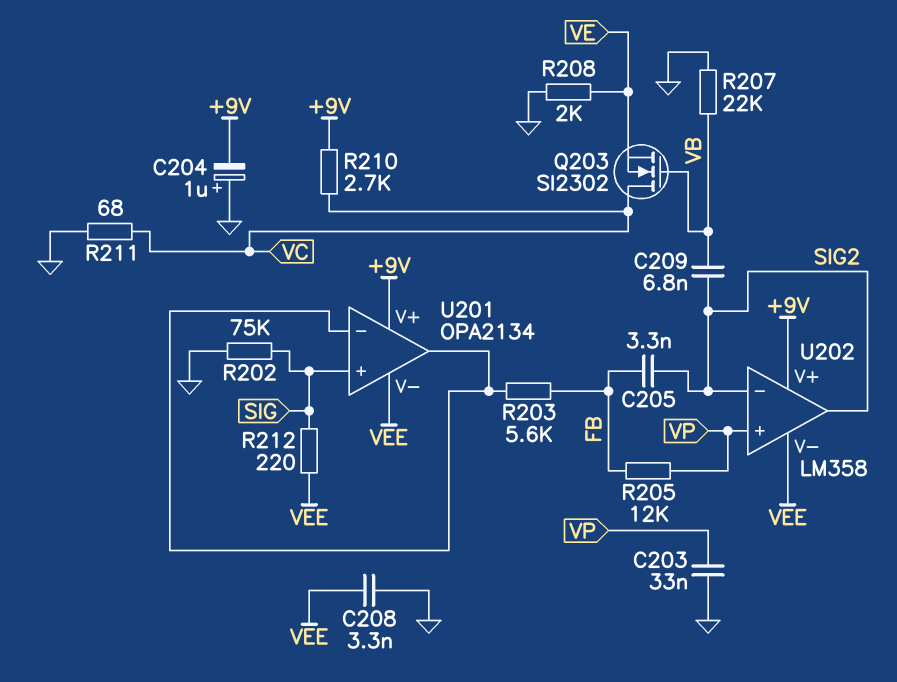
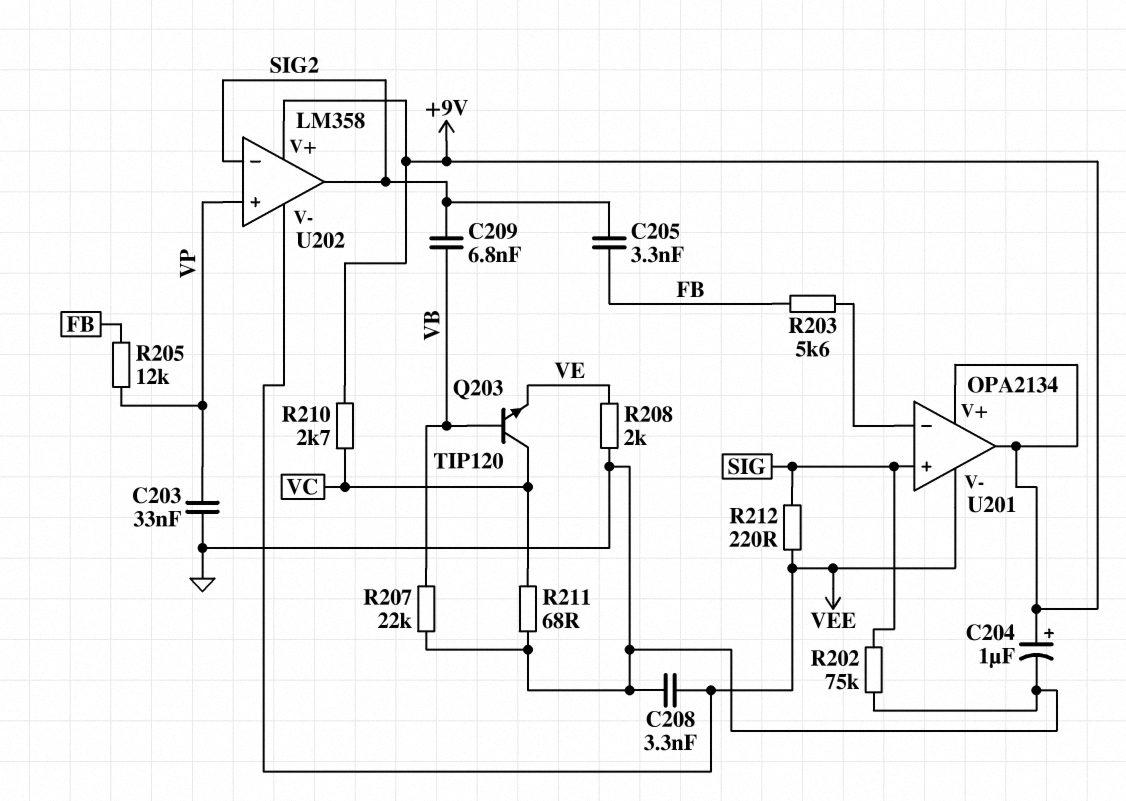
C204: 1uF (plus GND, minus +9V) -> 1uF (plus +9V, minus GND)
Q203: NMOS SI2302 (G VB, D VC, S VE) -> NPN TIP120 (B VB, C VC, E VE)
U201 pin out: U201/in- -> +9V

